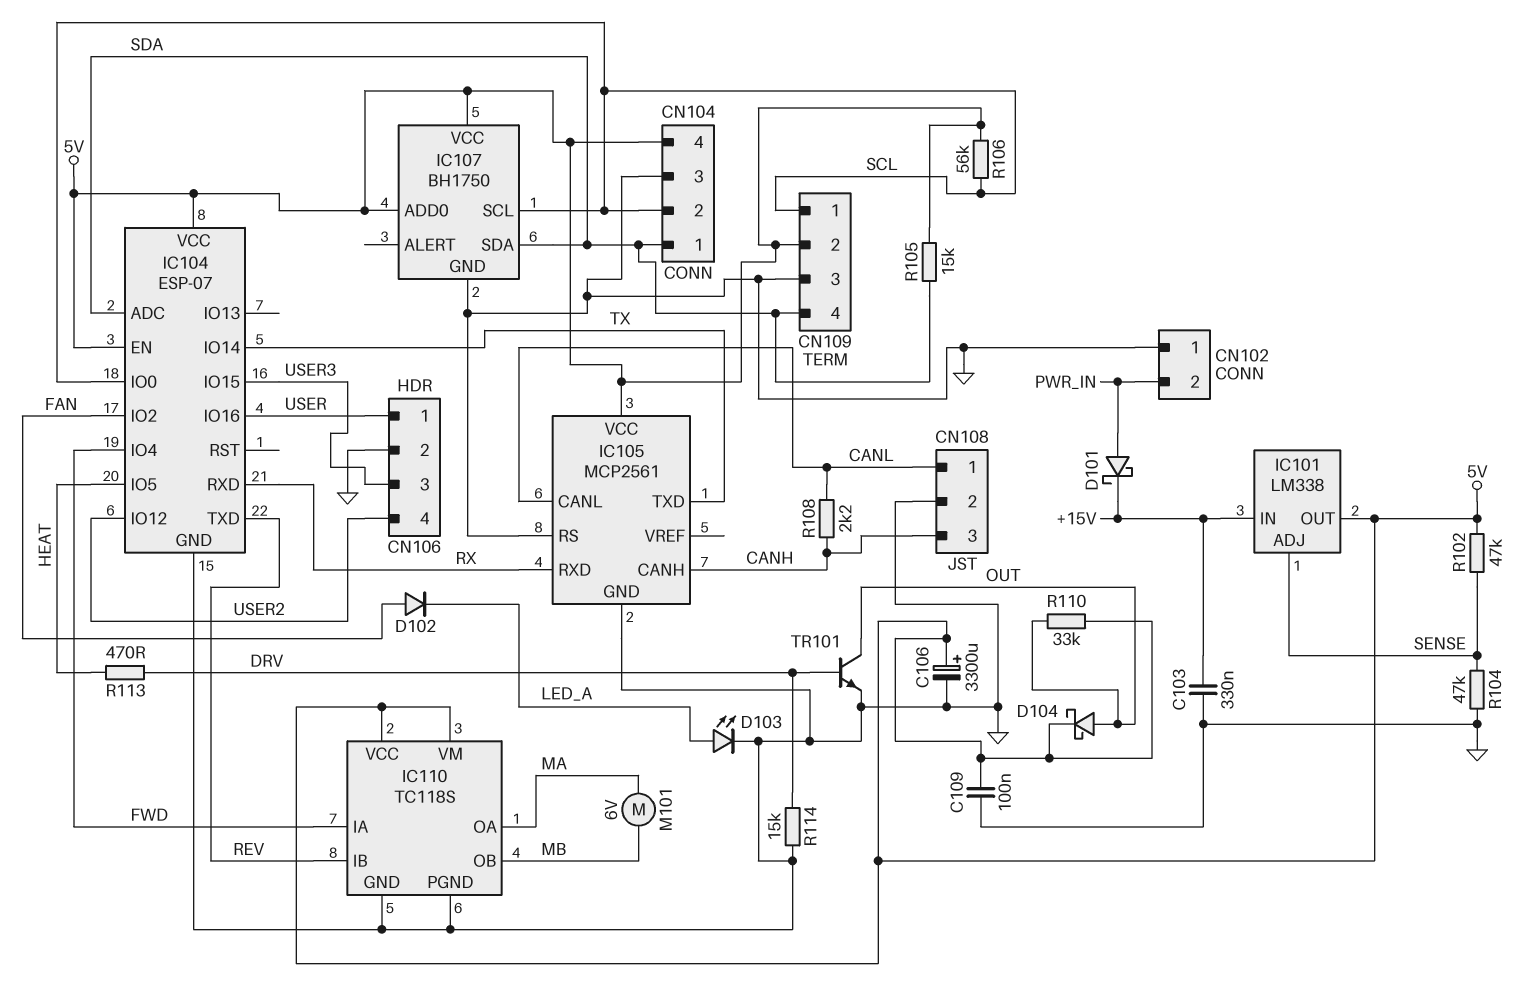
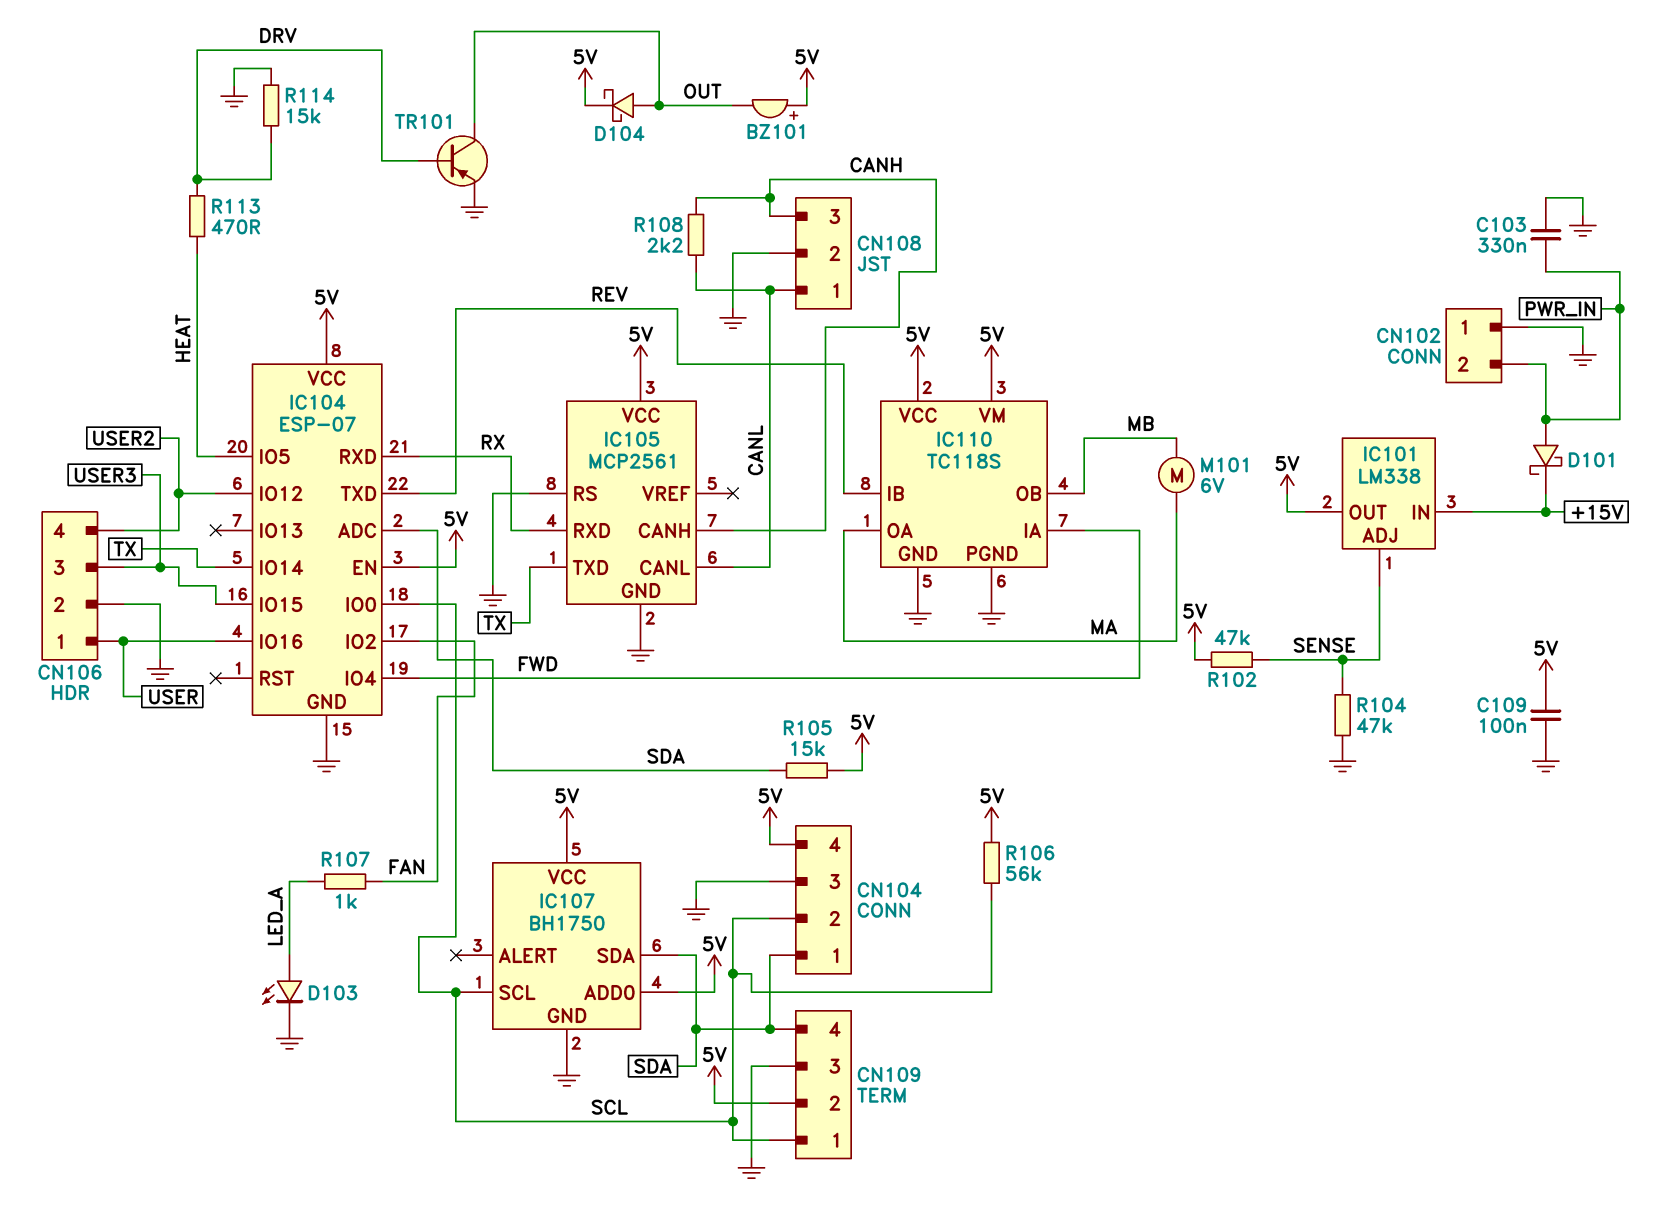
BZ101: none -> buzzer (plus 5V, minus OUT)
C103: 330nF (+15V, GND) -> 330nF (GND, PWR_IN)
C106: 3300uF (plus 5V, minus GND) -> none
D102: diode (A FAN, K LED_A) -> none
R107: none -> 1k (FAN, LED_A)
R110: 33k (5V, OUT) -> none
TR101: NPN (B DRV, C OUT, E GND) -> PNP (B DRV, C OUT, E GND)

